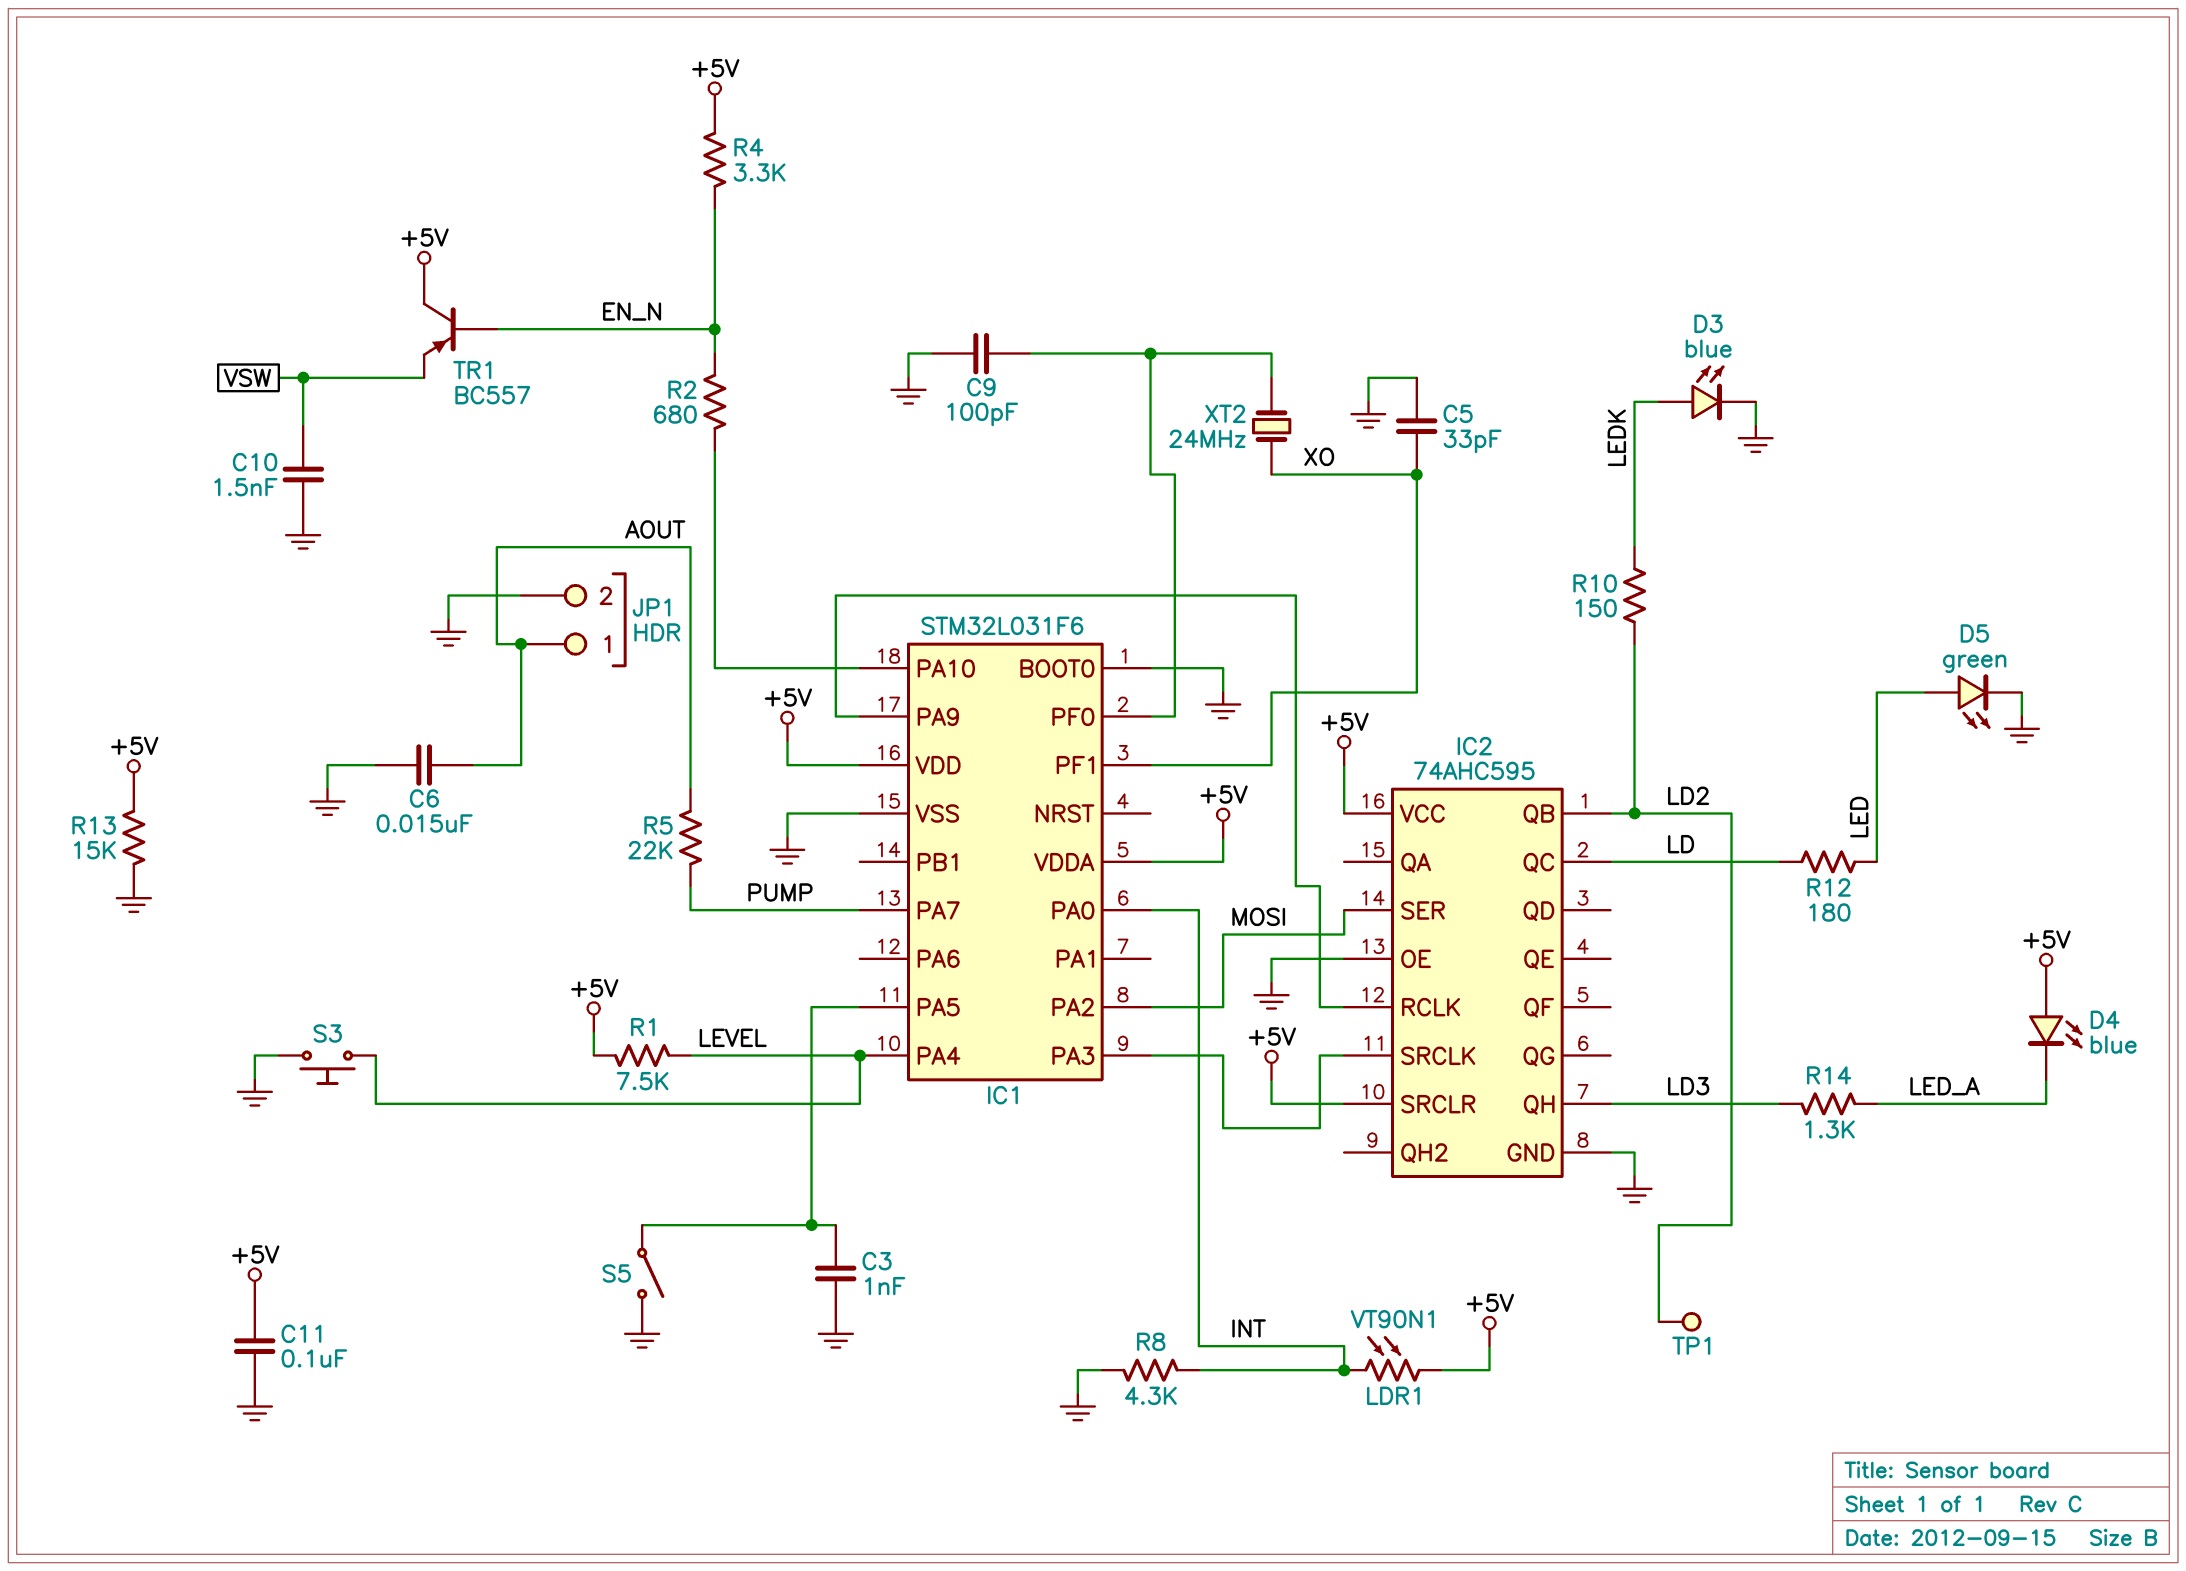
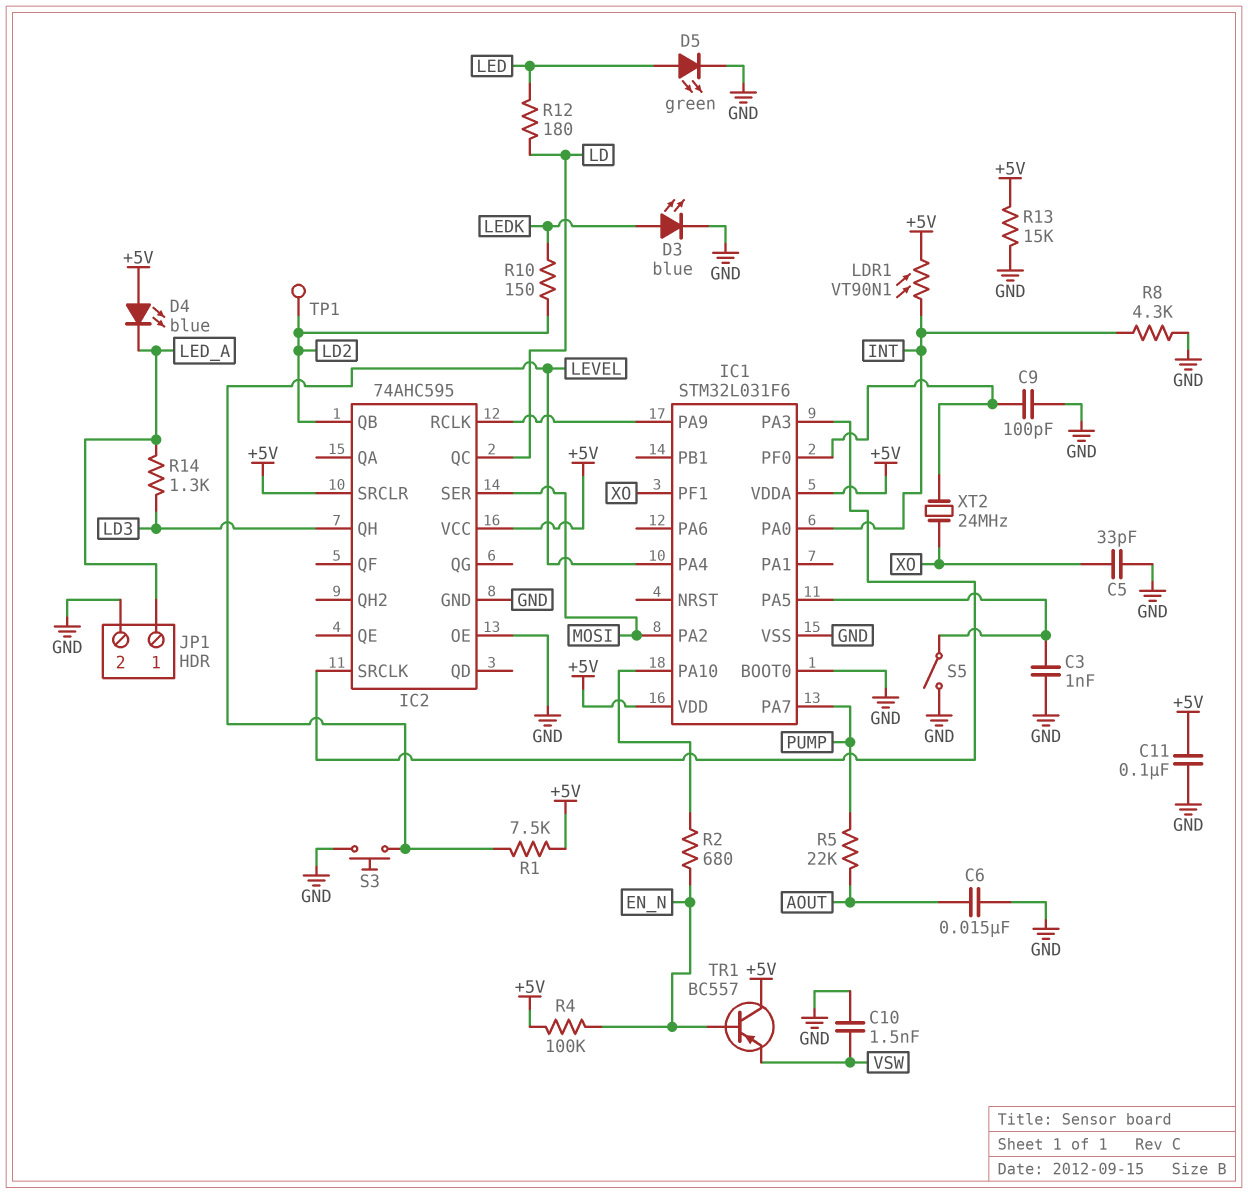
JP1 pin 1: AOUT -> LED_A
R4: 3.3k (+5V, EN_N) -> 100k (+5V, EN_N)

